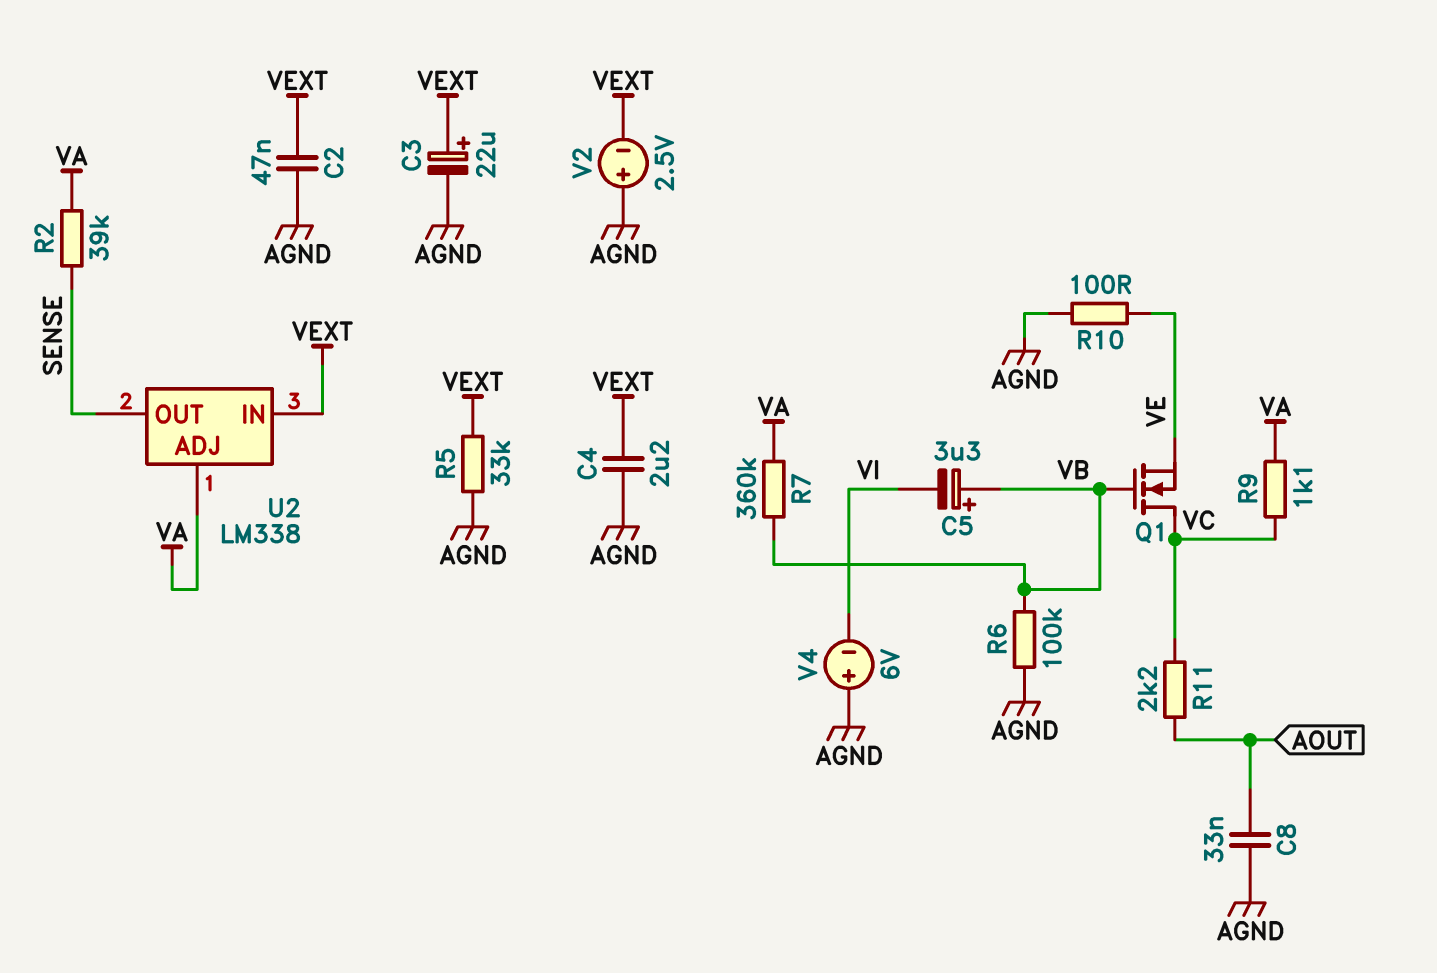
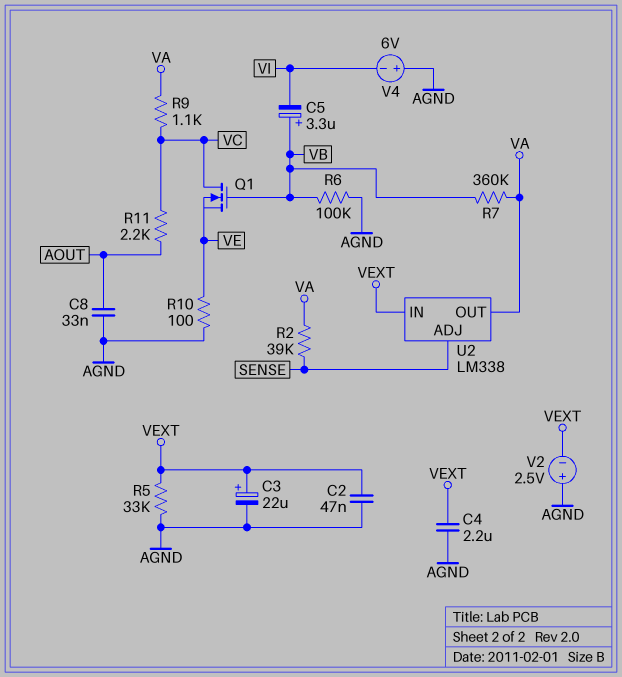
U2 pin ADJ: VA -> SENSE
U2 pin OUT: SENSE -> VA

